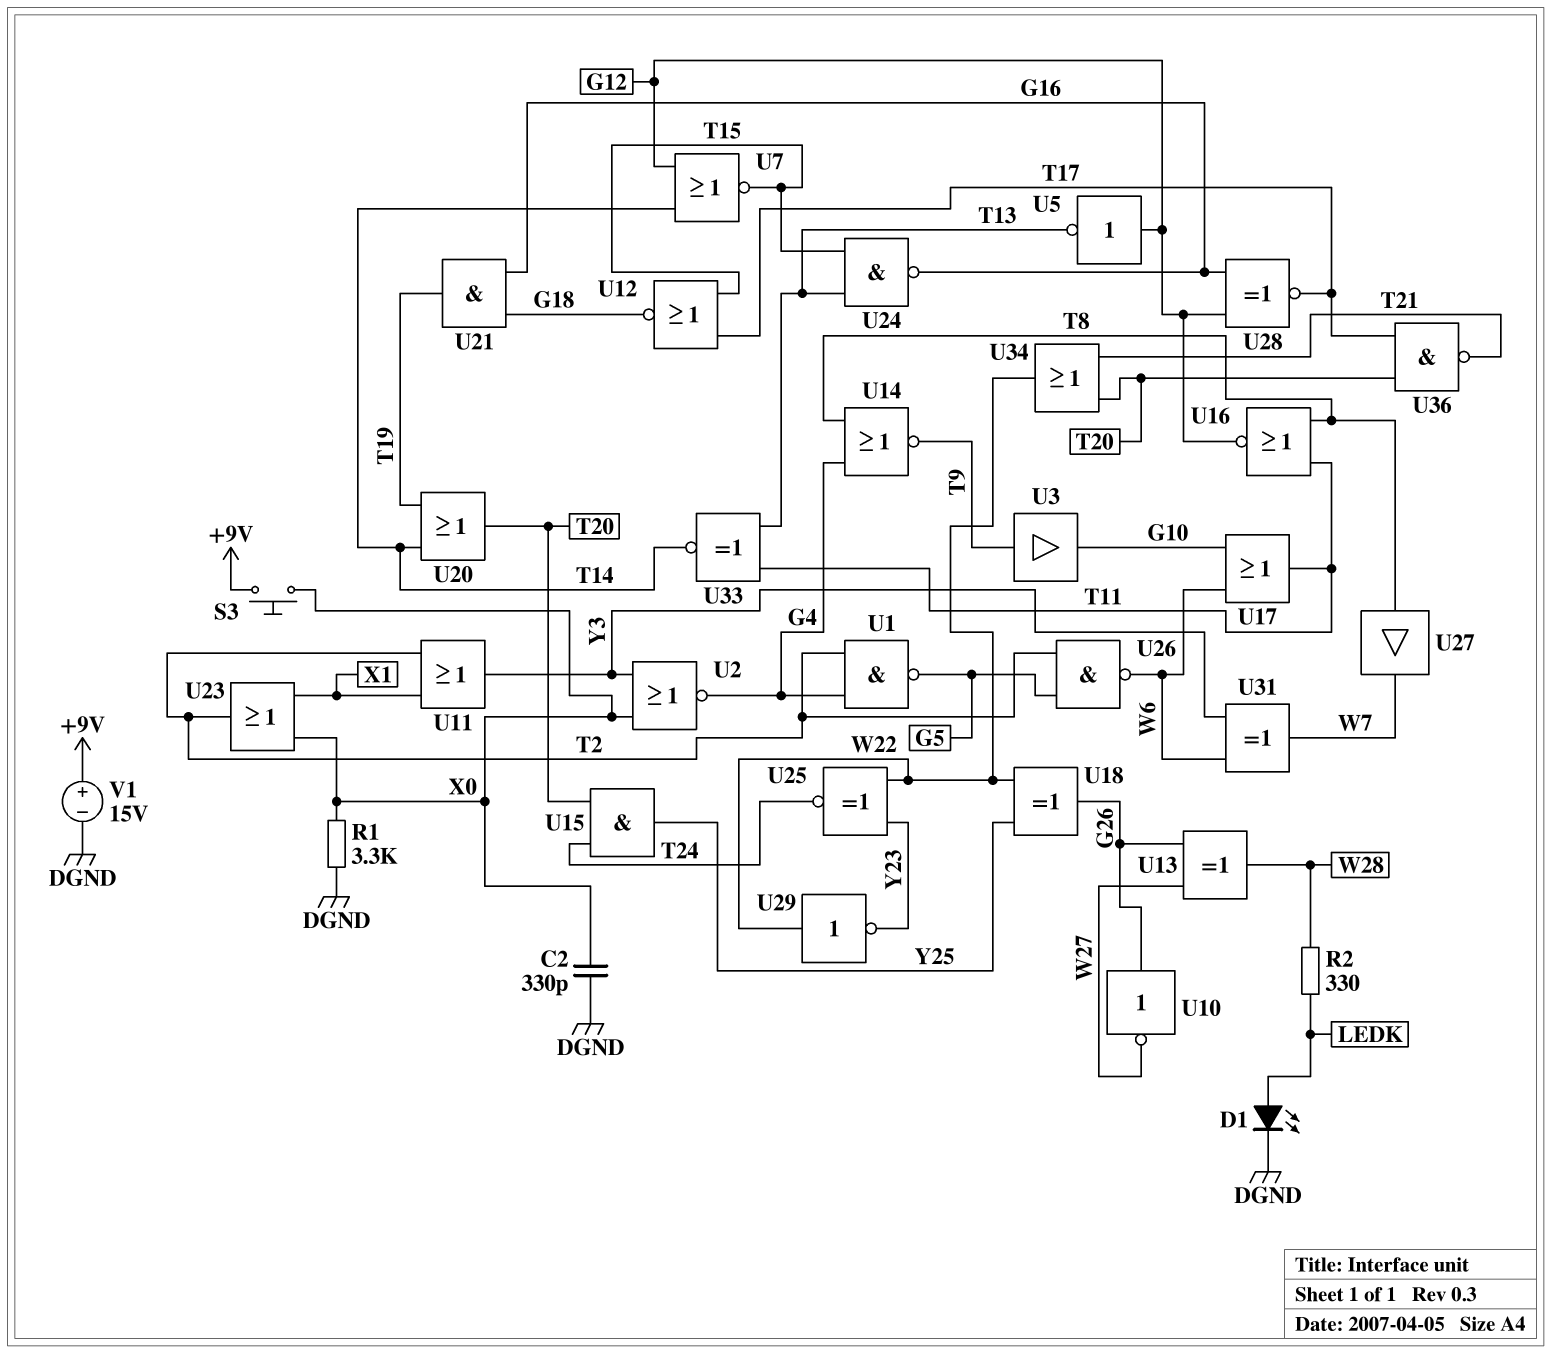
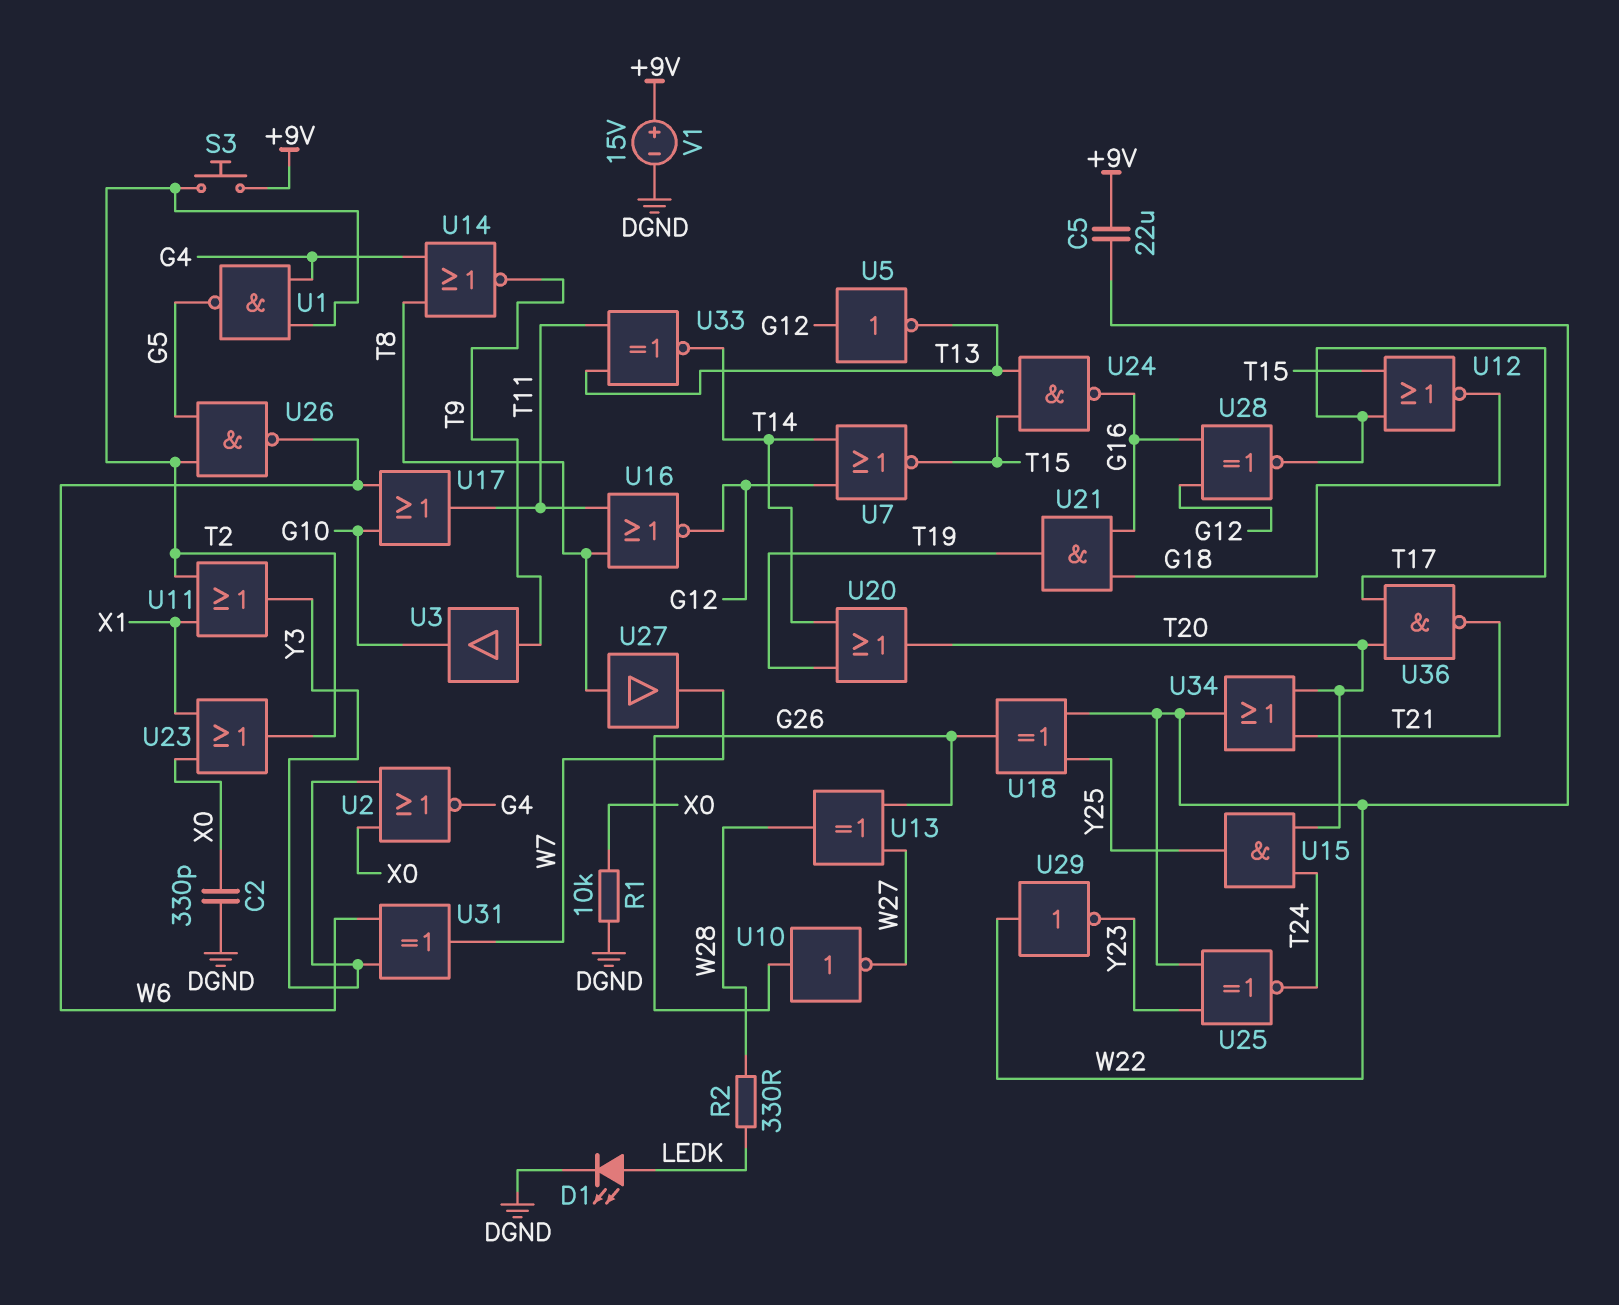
C5: none -> 22uF (+9V, W22)
R1: 3.3k (DGND, X0) -> 10k (DGND, X0)
S3: button (+9V, X0) -> button (+9V, T2)

